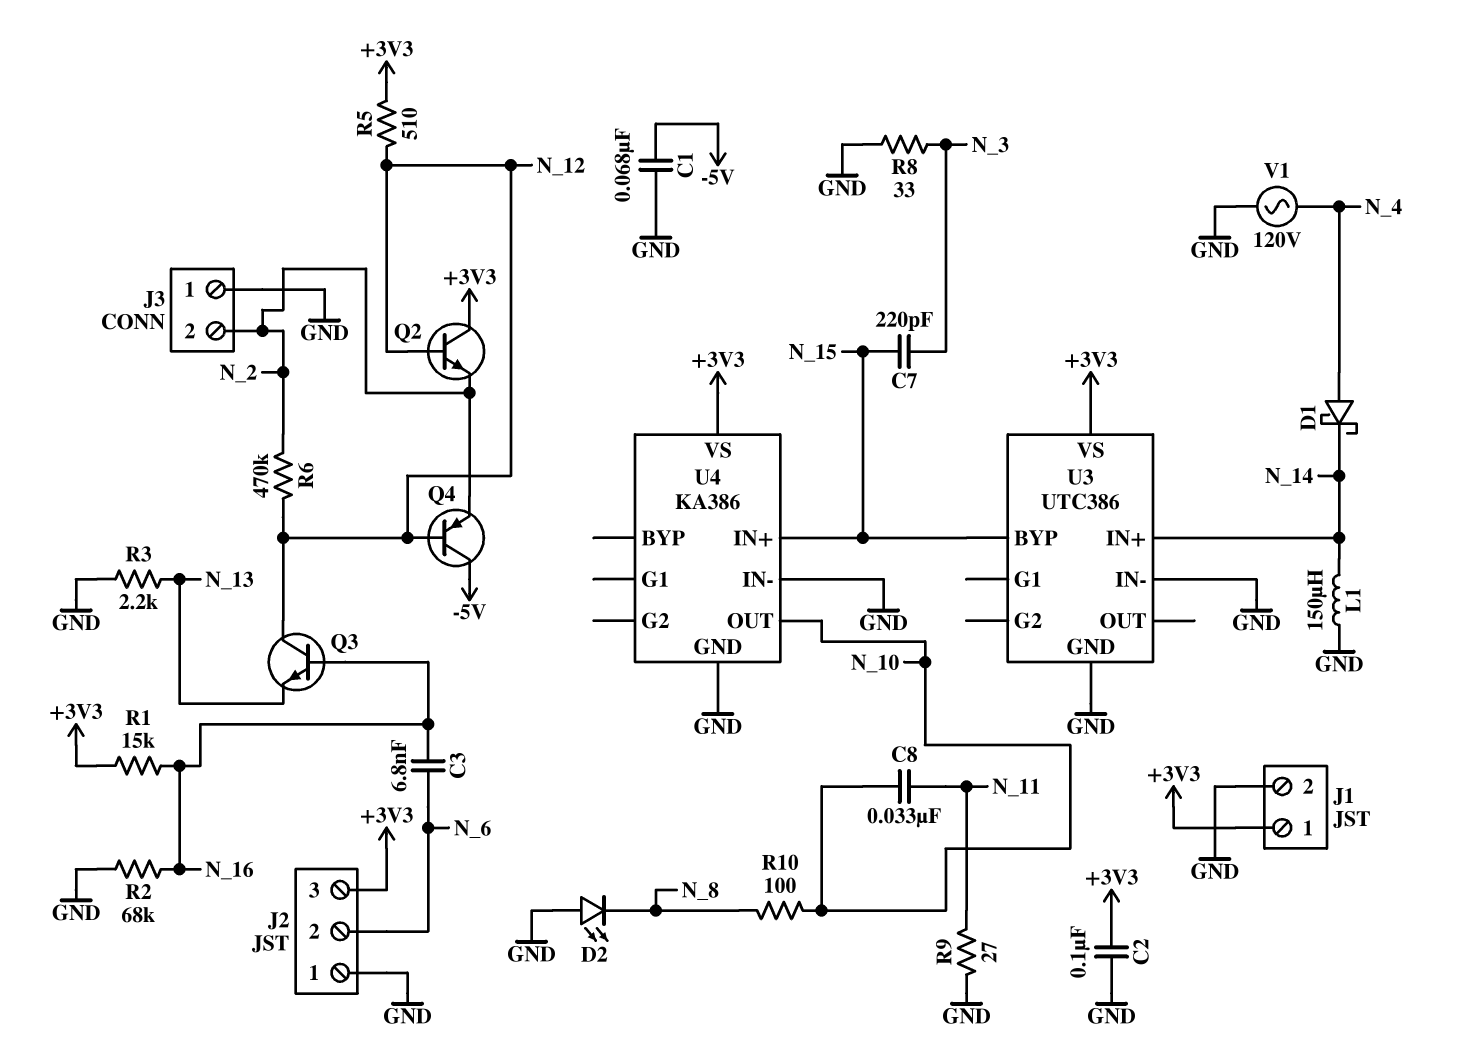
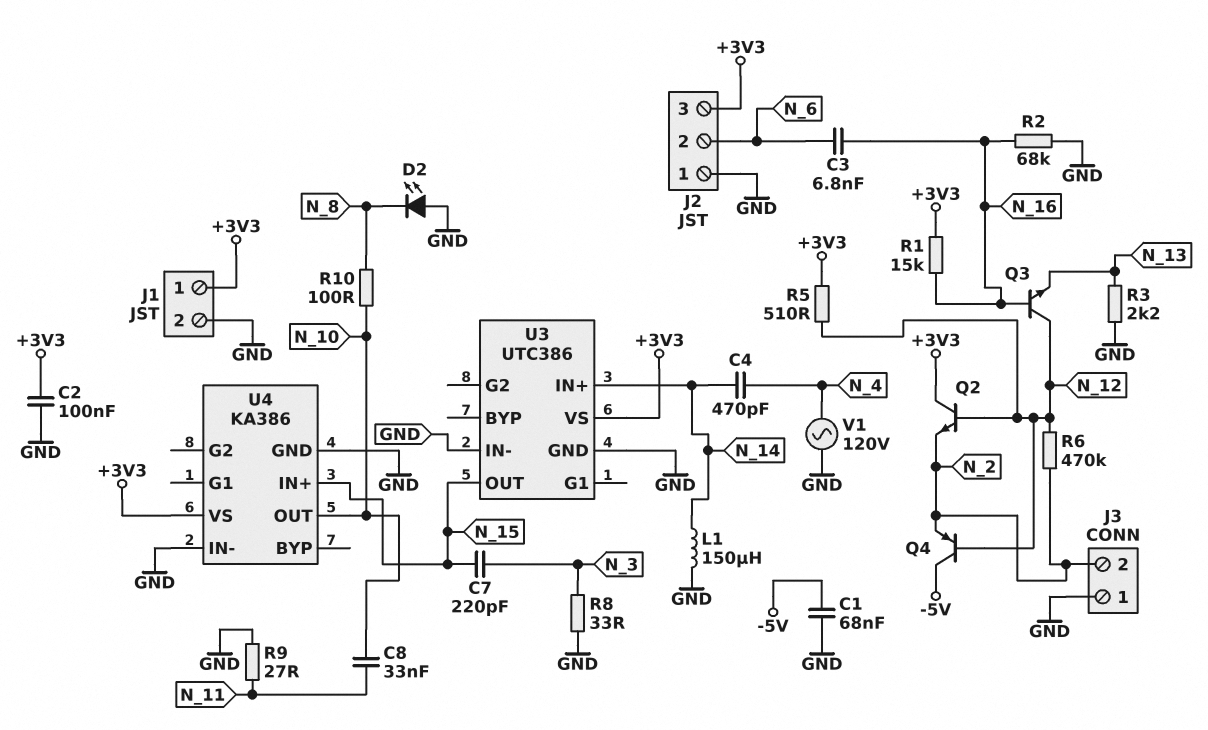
C4: none -> 470pF (N_4, N_14)
D1: schottky (A N_4, K N_14) -> none
U3 pin BYP: N_15 -> none
U3 pin OUT: none -> N_15

